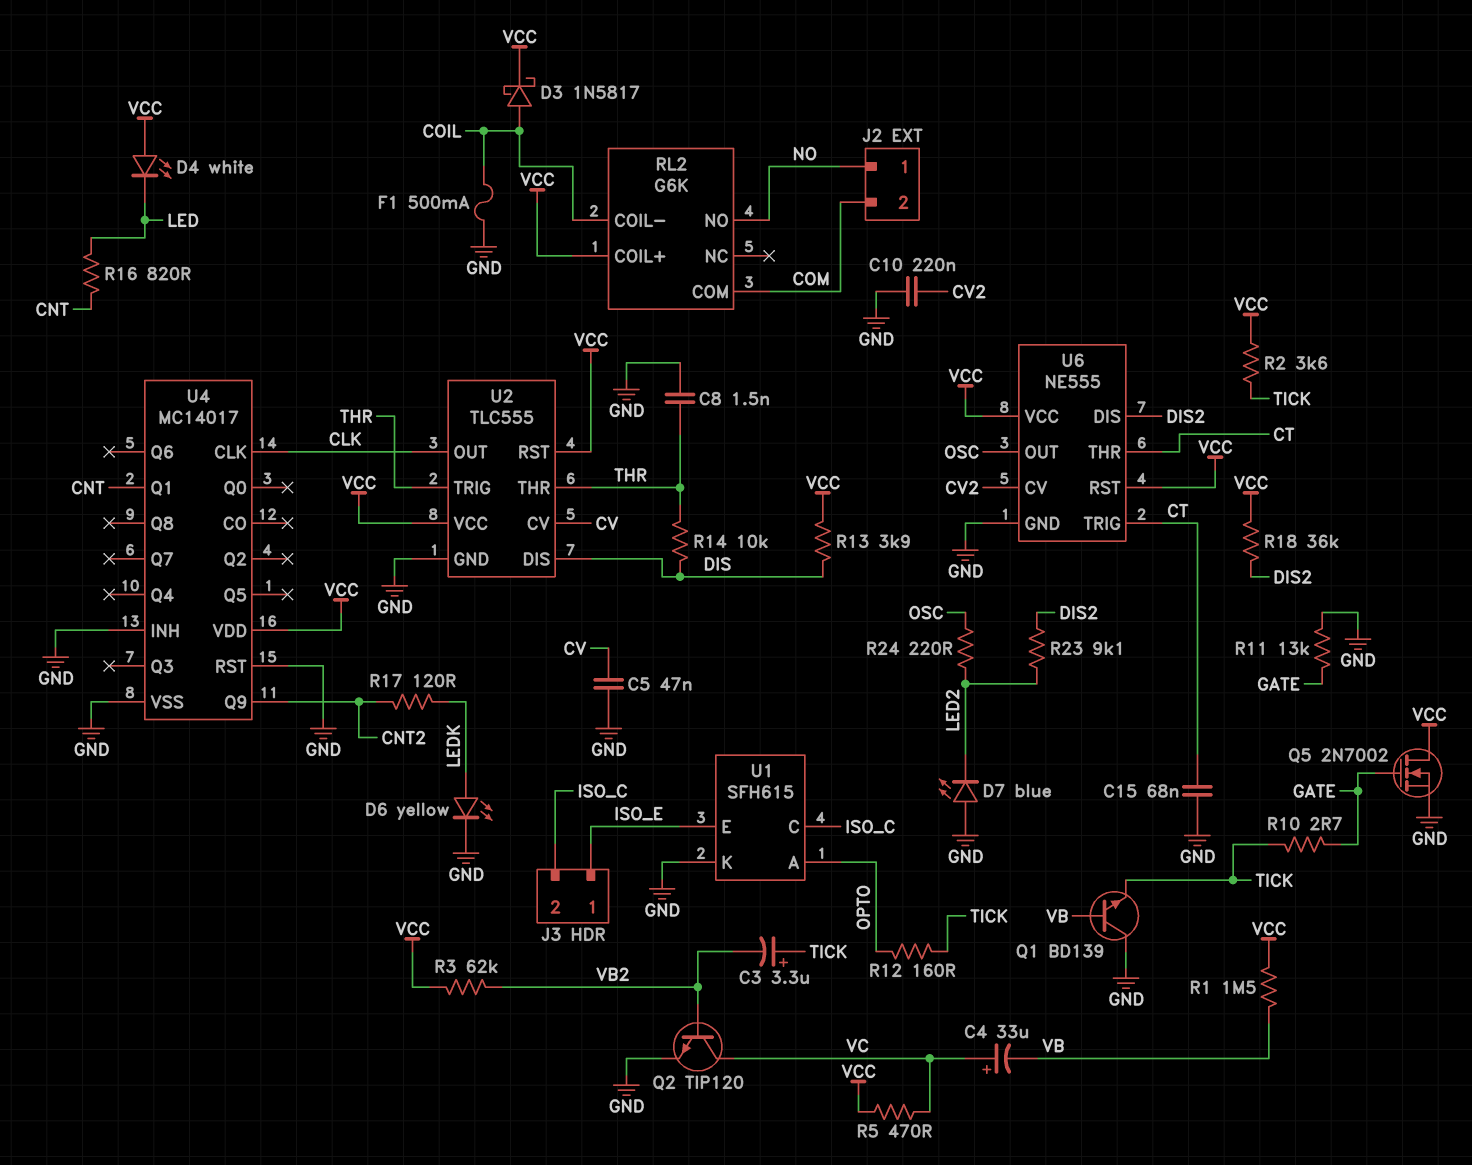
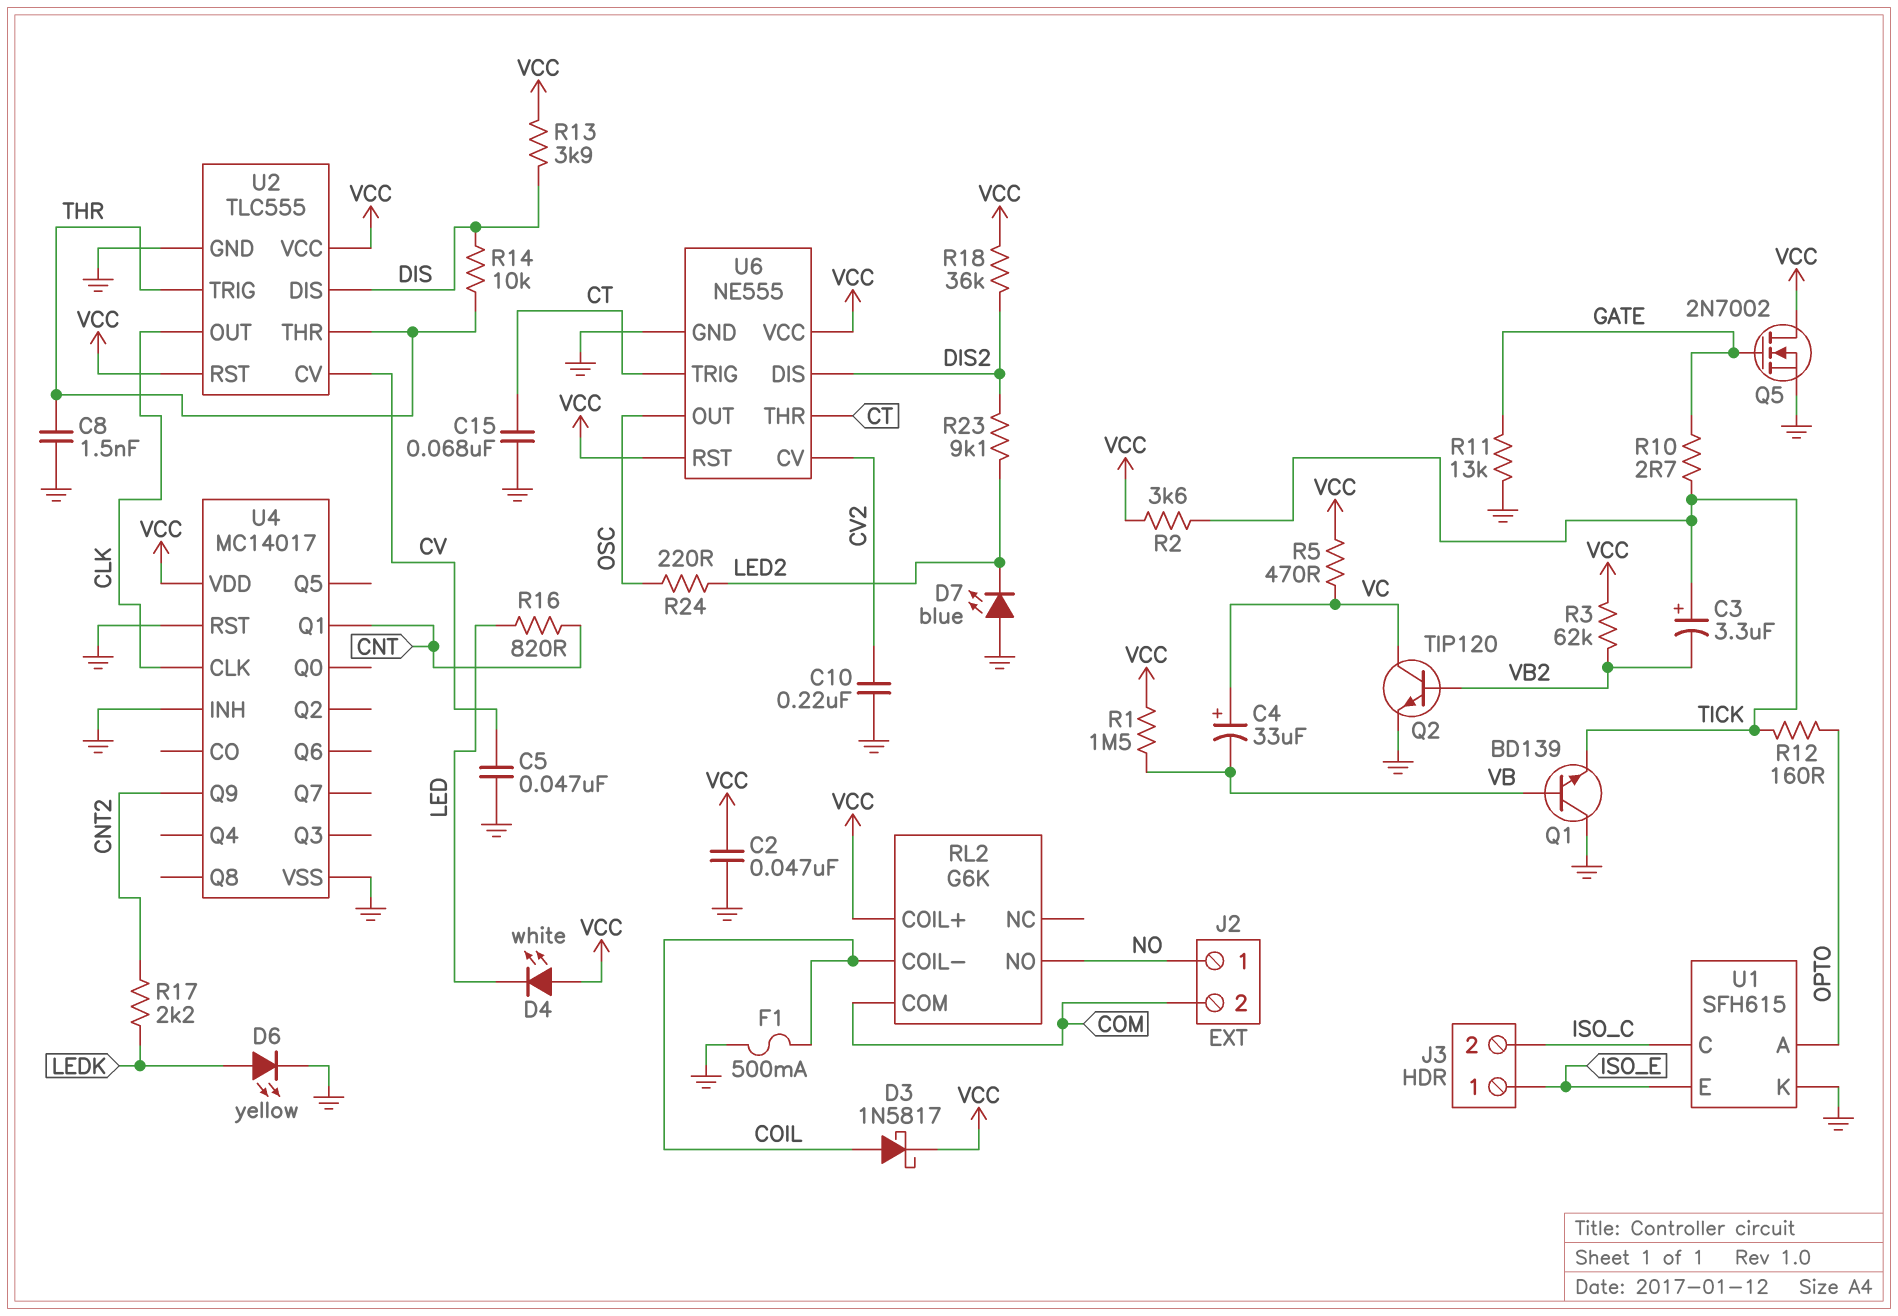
C2: none -> 47nF (GND, VCC)
R17: 120 (CNT2, LEDK) -> 2.2k (CNT2, LEDK)

